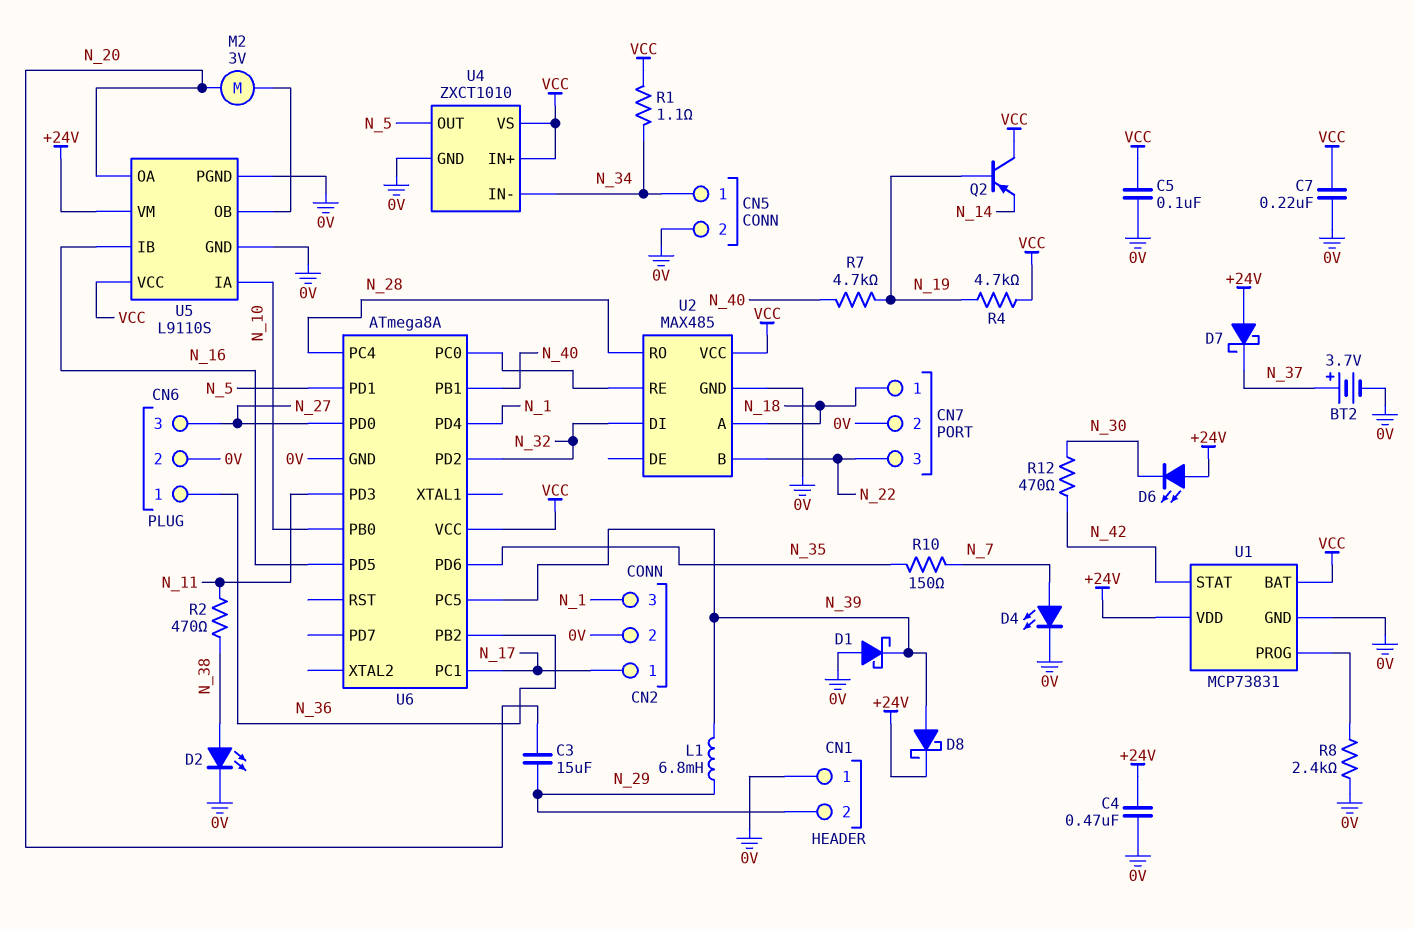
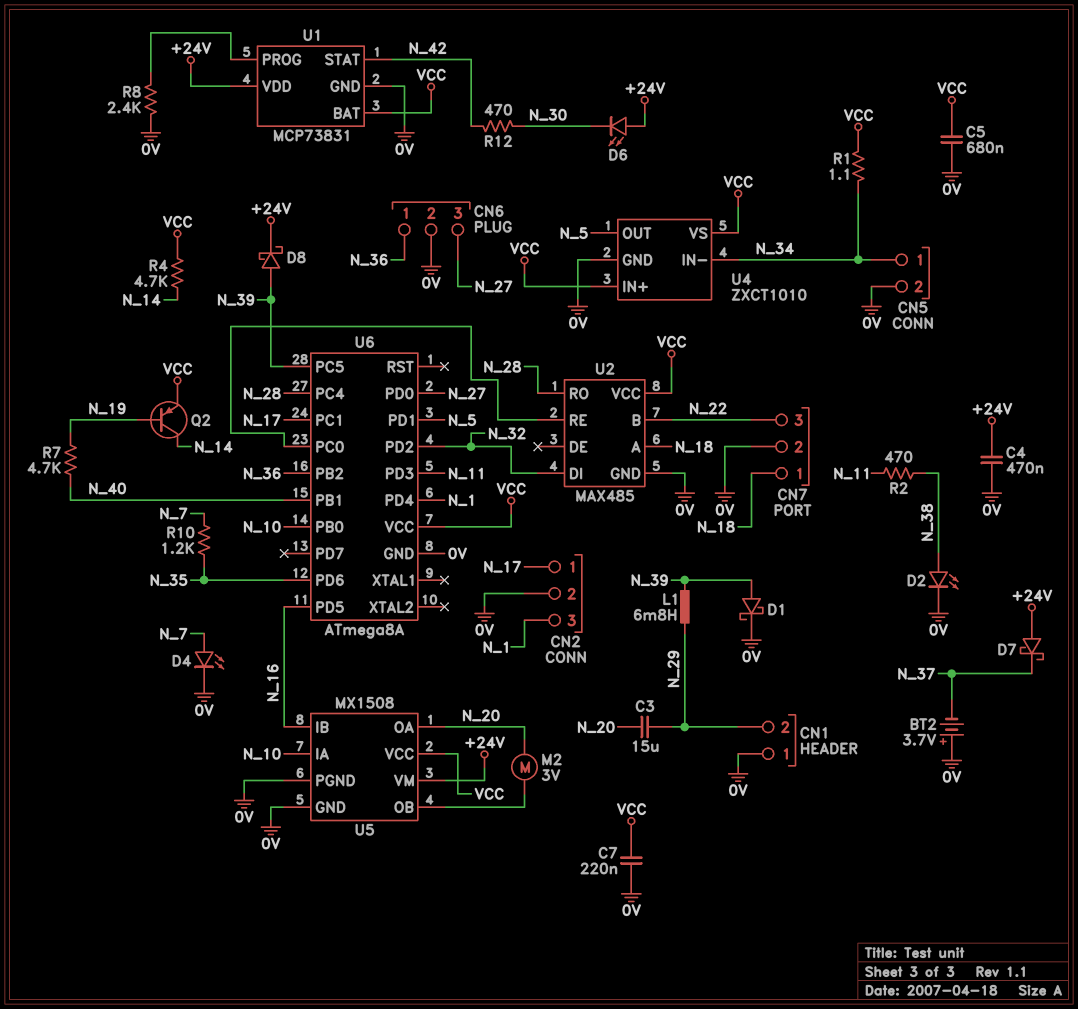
BT2: 3.7V (plus N_37, minus 0V) -> 3.7V (plus 0V, minus N_37)
C5: 100nF (0V, VCC) -> 680nF (0V, VCC)
D1: schottky (A 0V, K N_39) -> schottky (A N_39, K 0V)
Q2: PNP (B N_19, C VCC, E N_14) -> PNP (B N_19, C N_14, E VCC)
R4: 4.7k (N_19, VCC) -> 4.7k (N_14, VCC)
R10: 150 (N_7, N_35) -> 1.2k (N_7, N_35)
U5: L9110S -> MX1508

